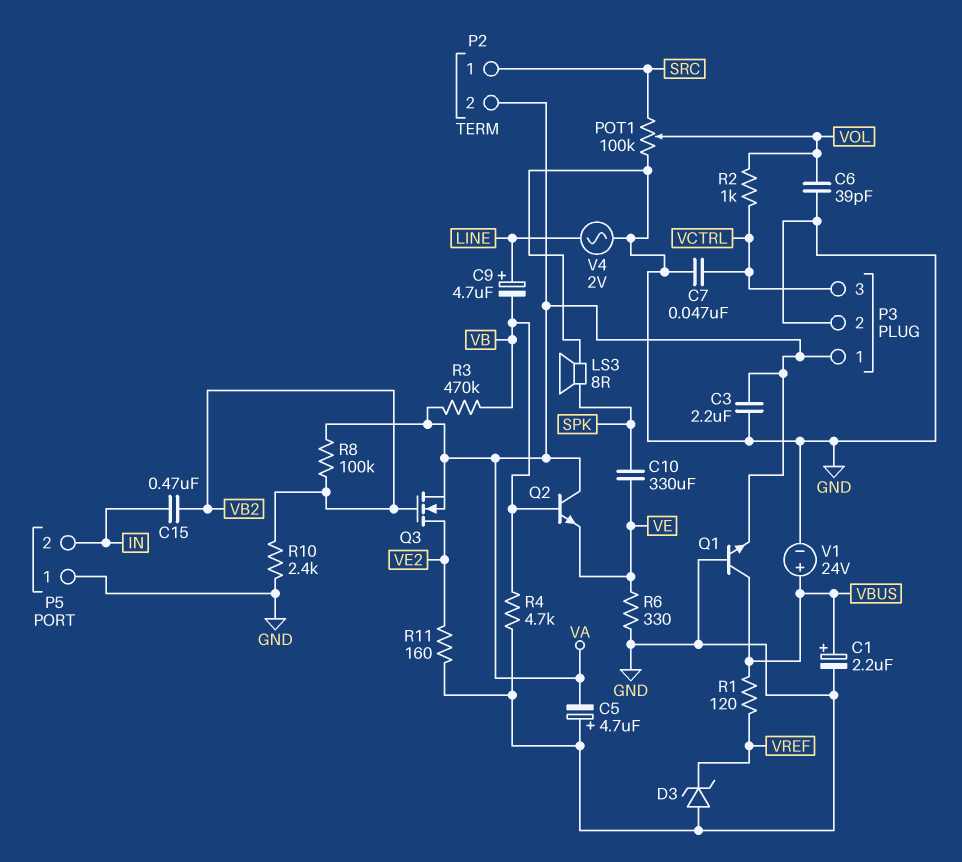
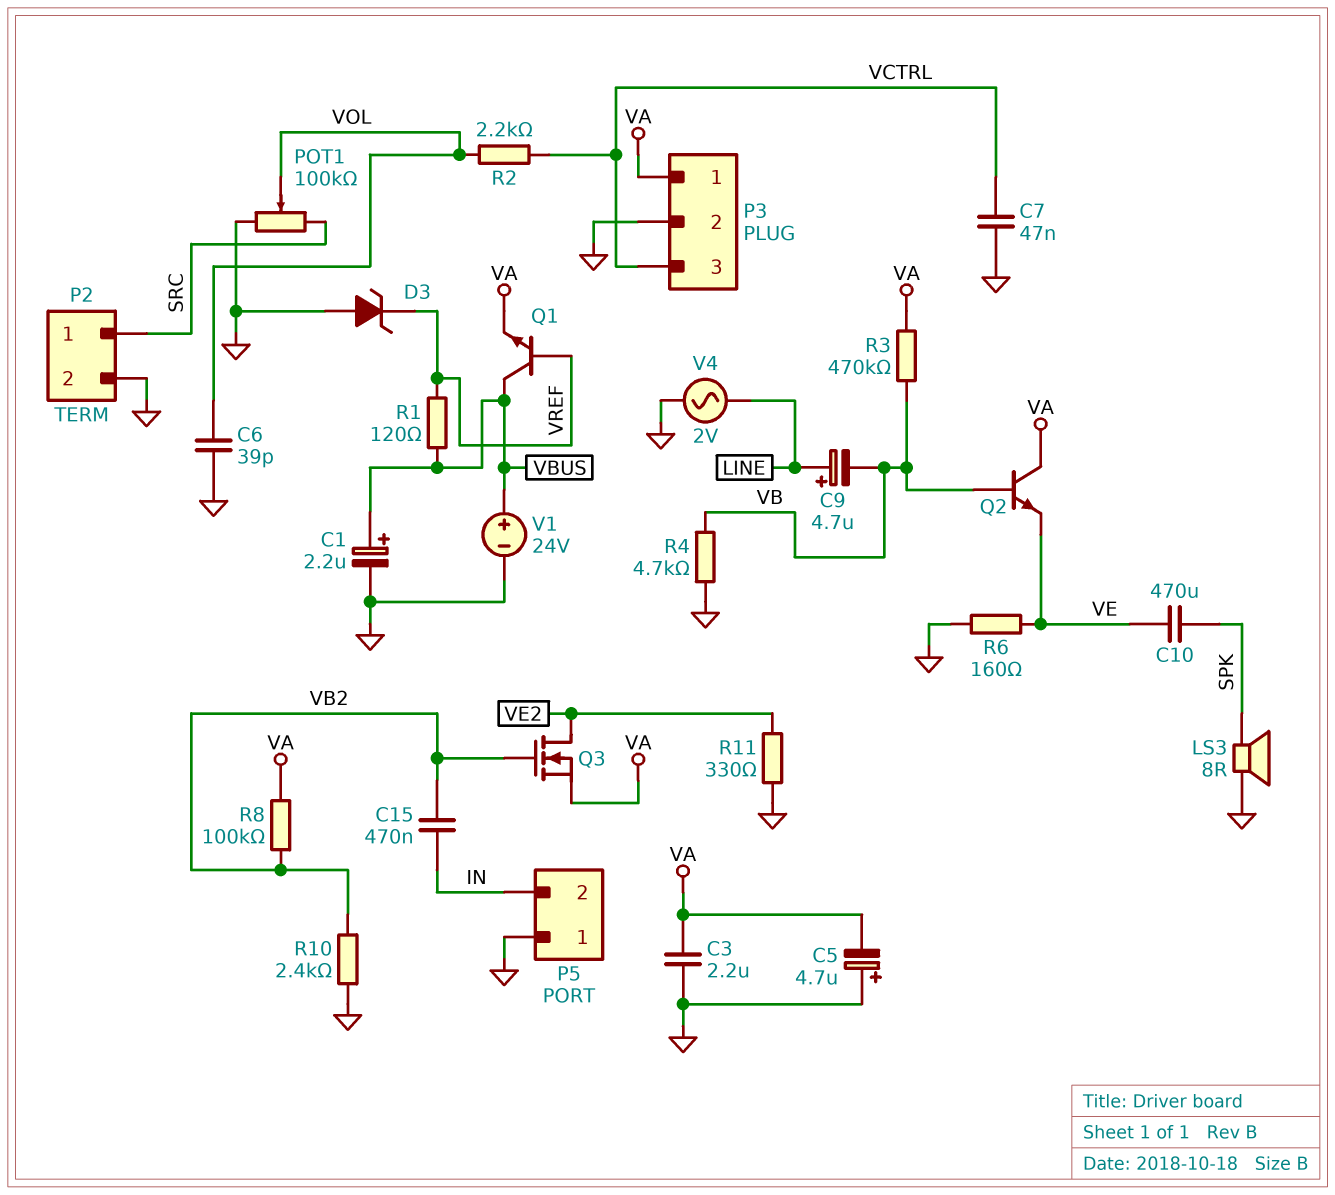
C10: 330uF (SPK, VE) -> 470uF (SPK, VE)
P2 pin 2: VA -> GND
Q1: NPN (B GND, C VBUS, E VA) -> NPN (B VREF, C VBUS, E VA)
R2: 1k (VCTRL, VOL) -> 2.2k (VCTRL, VOL)
R6: 330 (GND, VE) -> 160 (GND, VE)
R11: 160 (GND, VE2) -> 330 (GND, VE2)

